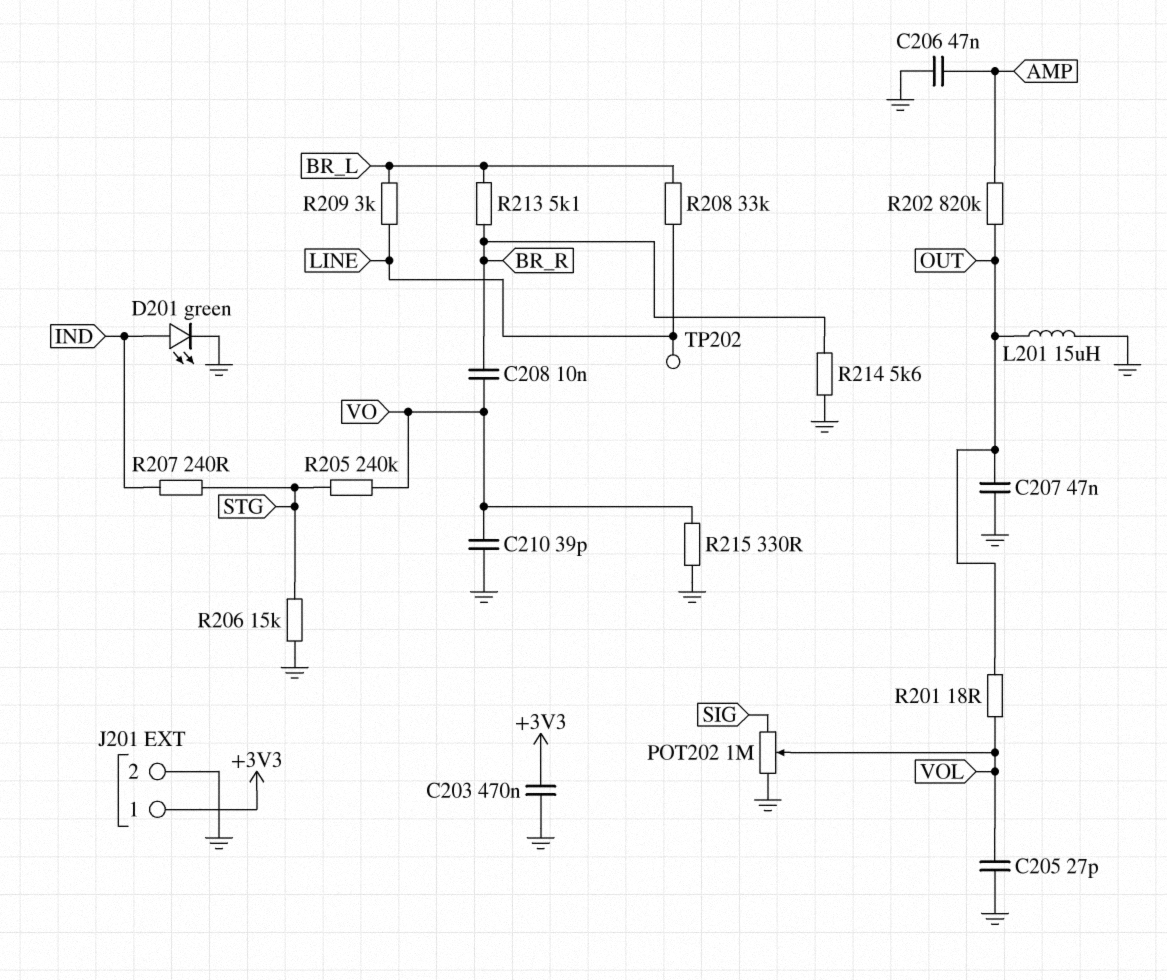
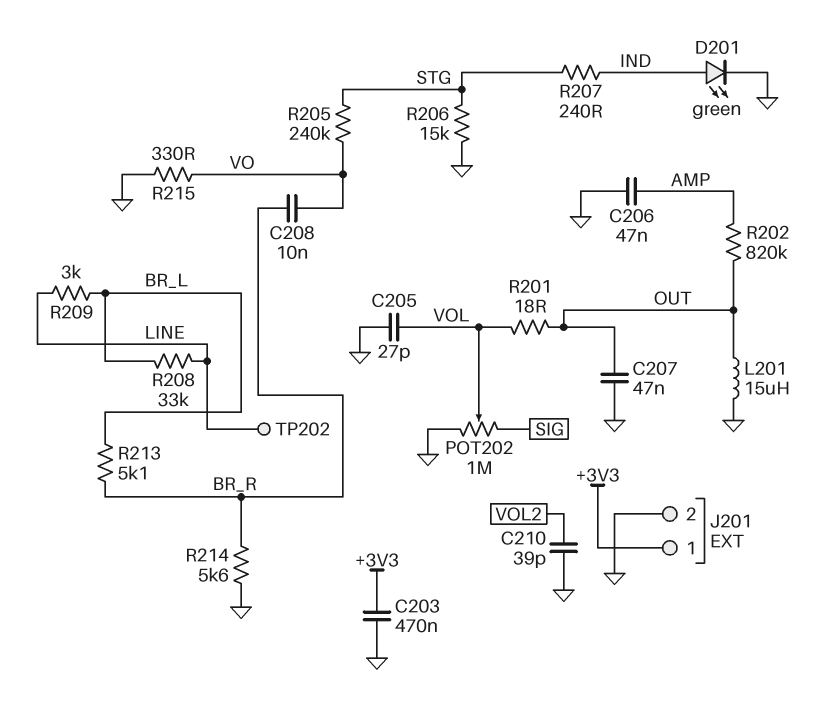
C210: 39pF (GND, VO) -> 39pF (GND, VOL2)

